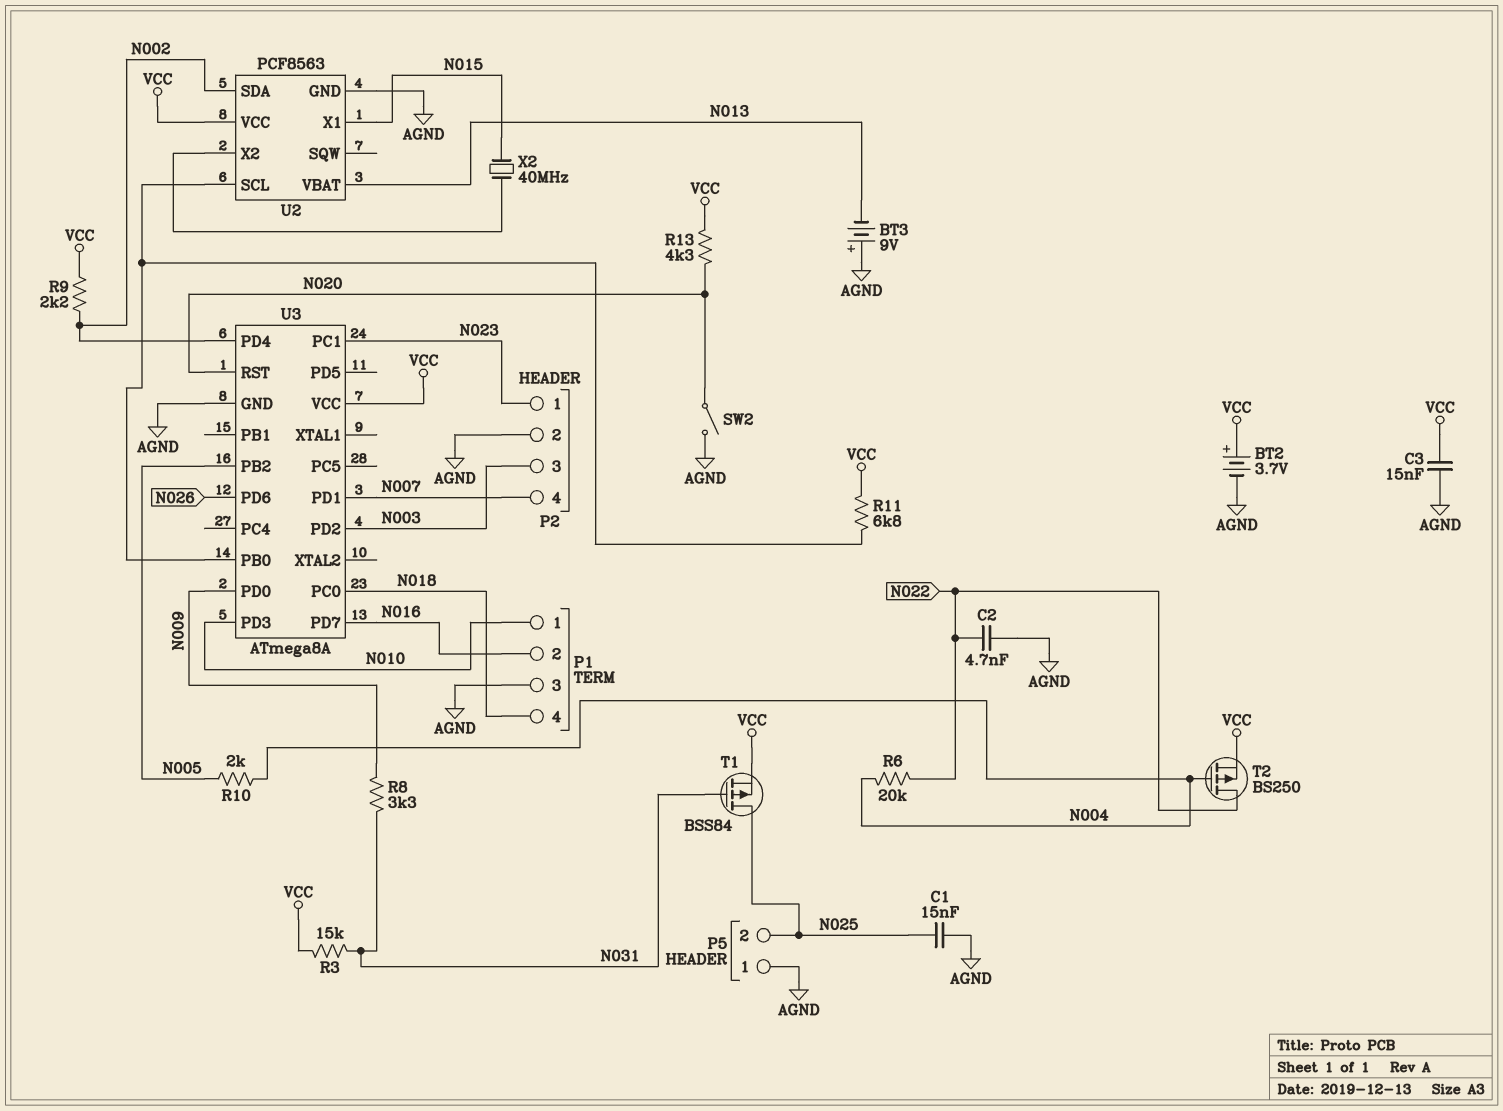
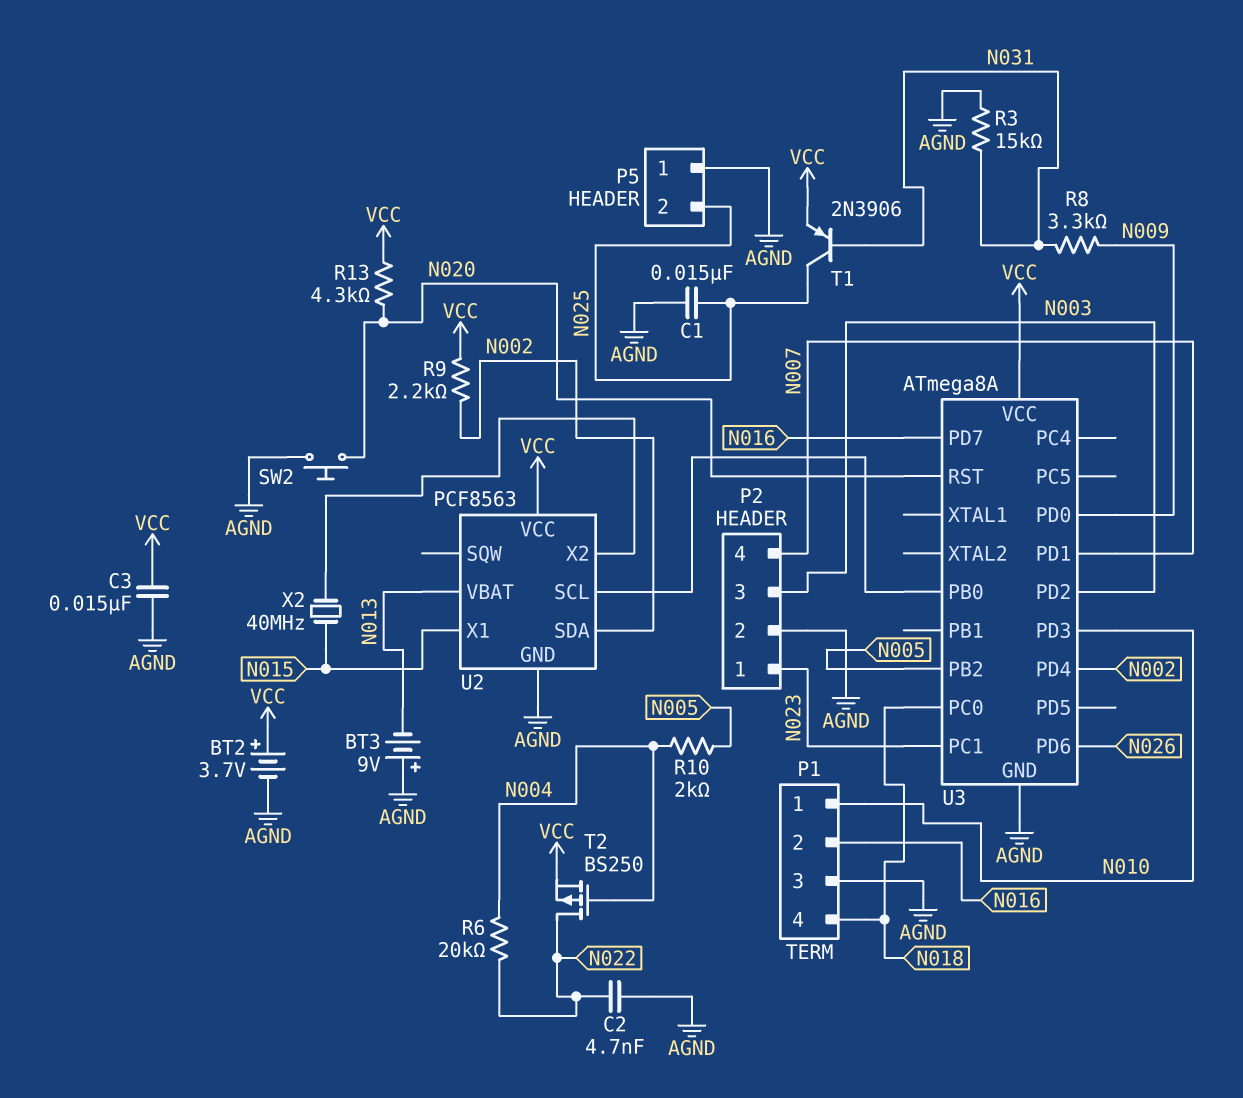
R3: 15k (N031, VCC) -> 15k (AGND, N031)
R11: 6.8k (U2/SCL, VCC) -> none
SW2: switch (AGND, N020) -> button (AGND, N020)
T1: PMOS BSS84 (G N031, D N025, S VCC) -> PNP 2N3906 (B N031, C N025, E VCC)

